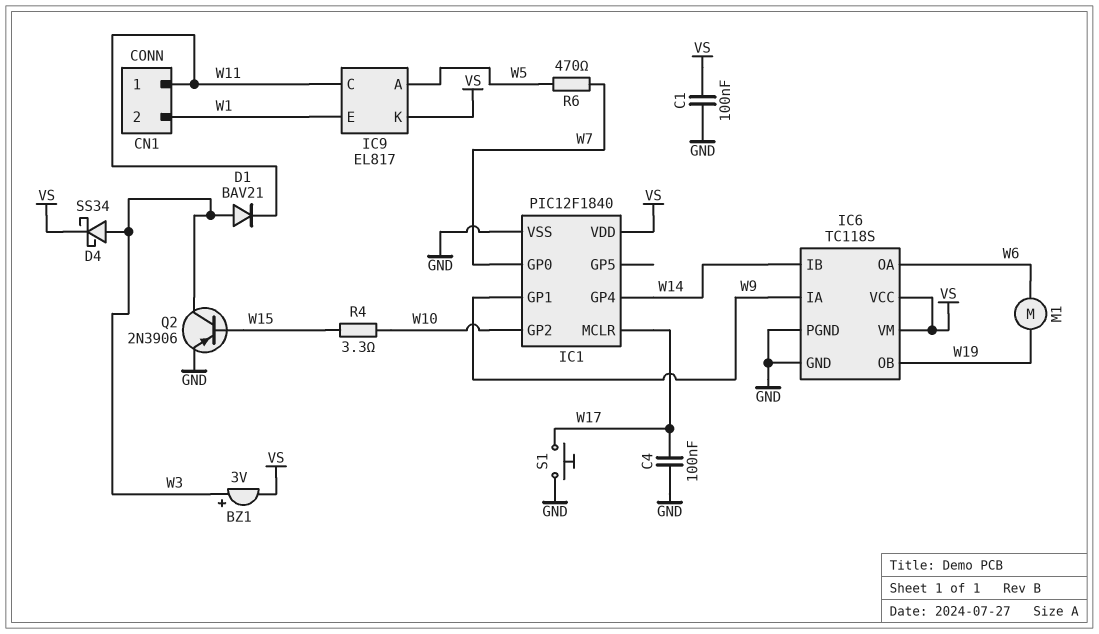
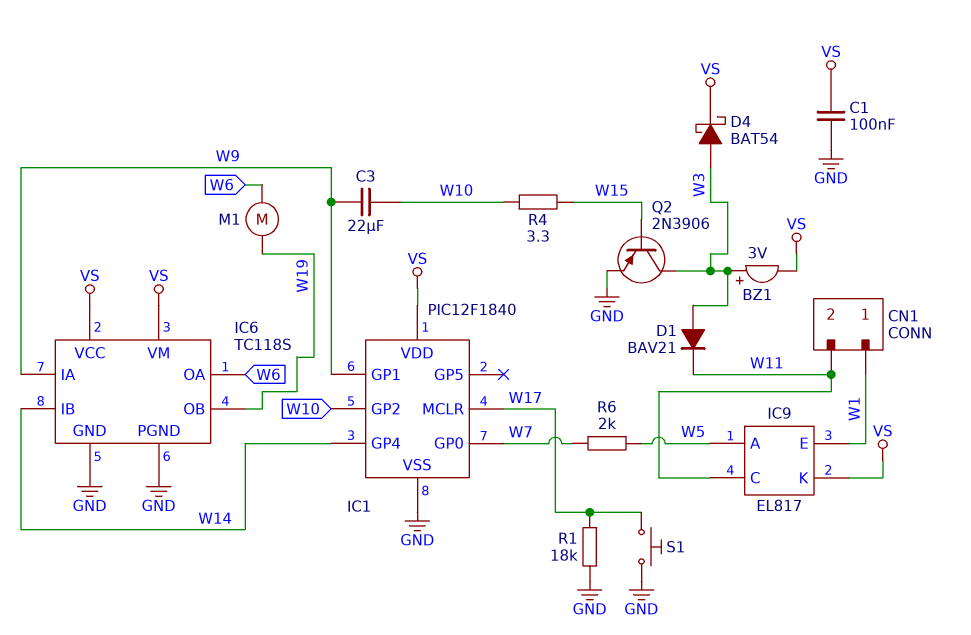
C3: none -> 22uF (W9, W10)
C4: 100nF (GND, W17) -> none
CN1 pin 1: W11 -> W1
CN1 pin 2: W1 -> W11
D4: schottky SS34 (A W3, K VS) -> schottky BAT54 (A W3, K VS)
R1: none -> 18k (GND, W17)
R6: 470 (W5, W7) -> 2k (W5, W7)

